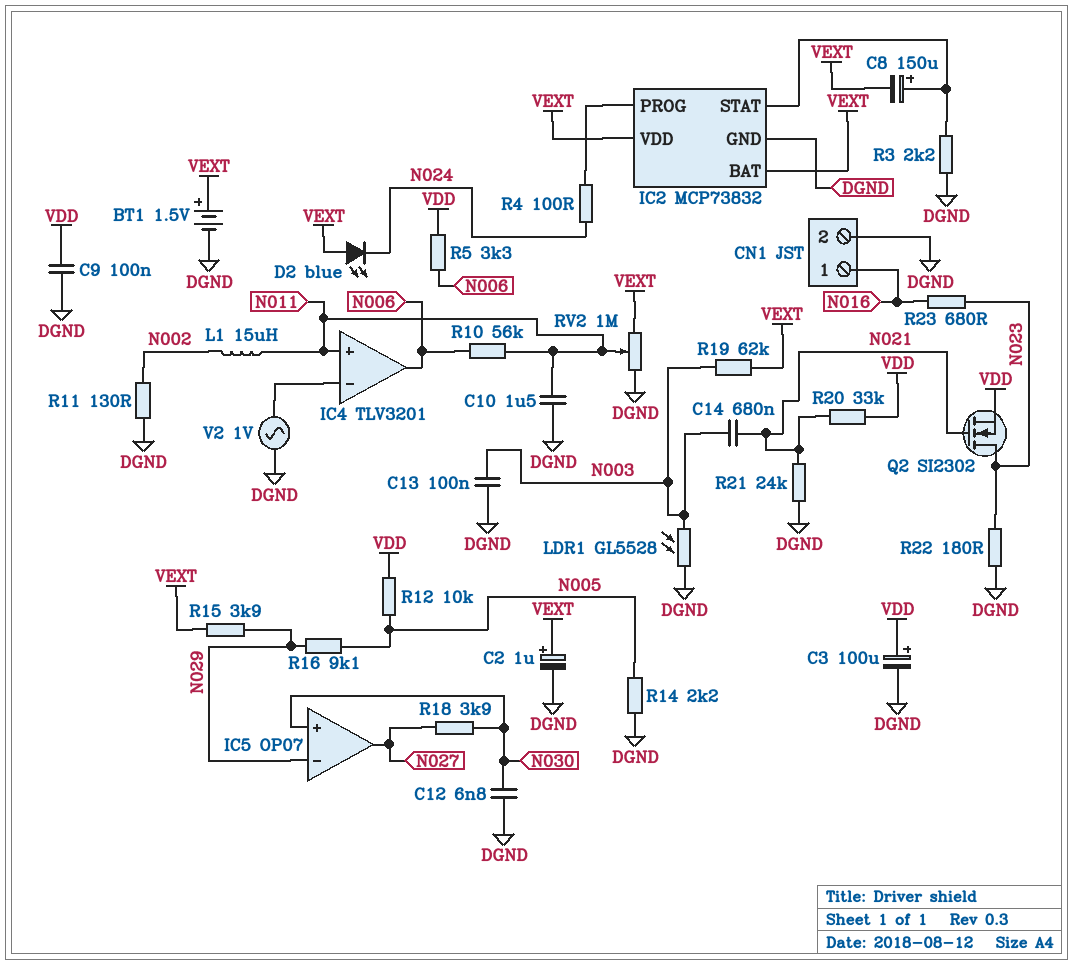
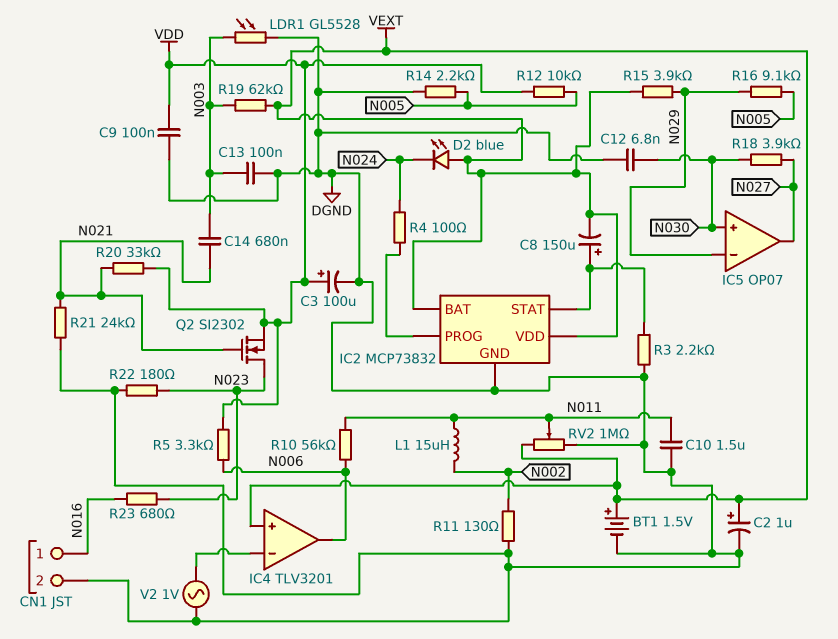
IC4 pin in+: N011 -> VEXT

